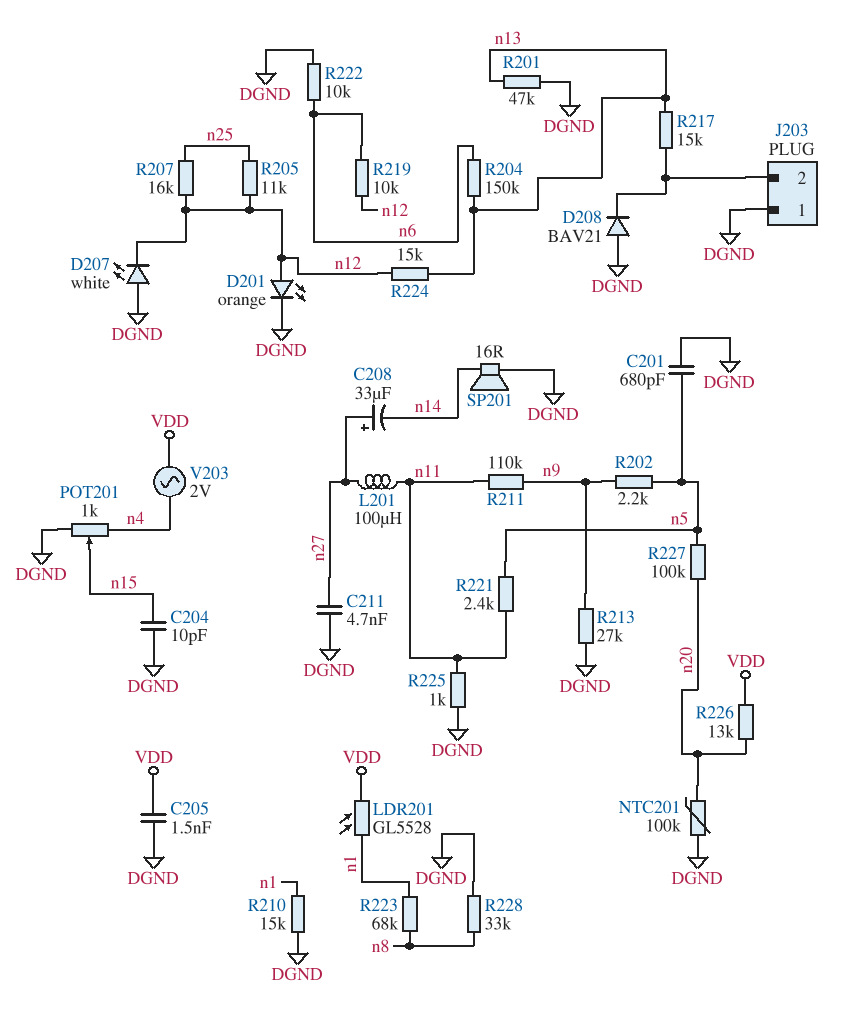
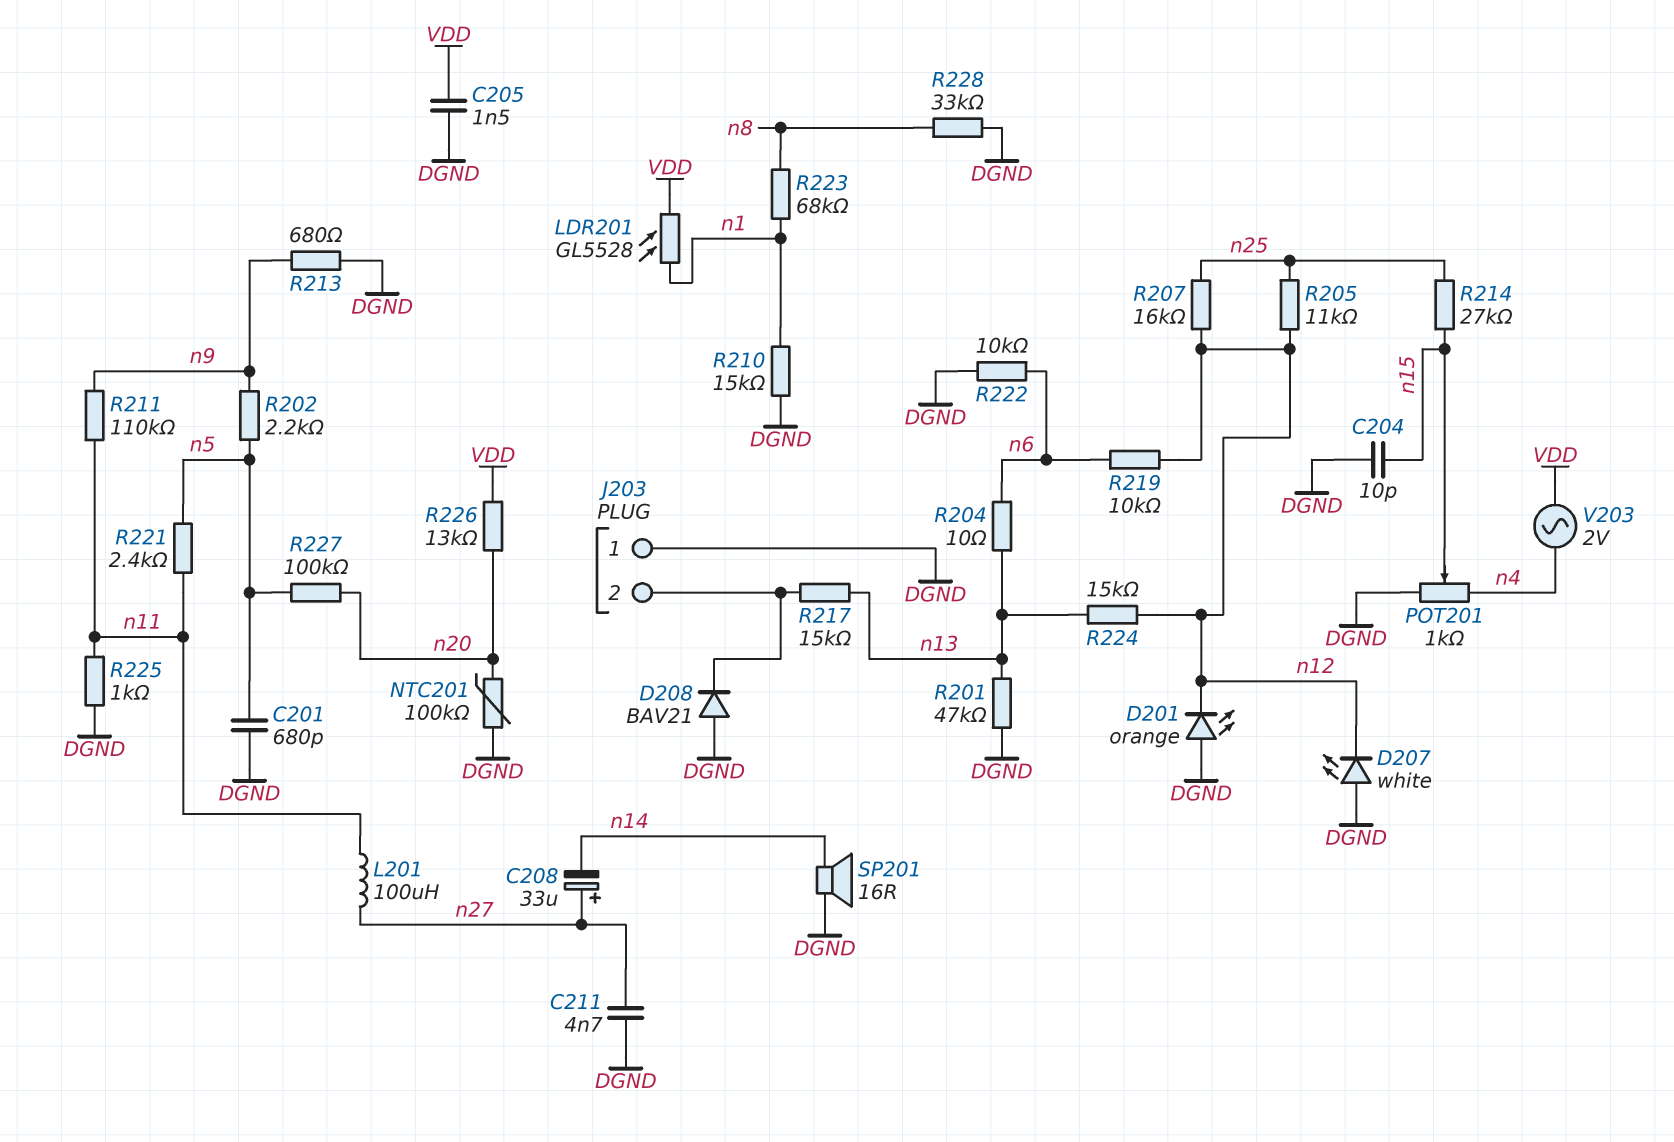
D201: LED orange (A n12, K DGND) -> LED orange (A DGND, K n12)
R204: 150k (n6, n13) -> 10 (n6, n13)
R213: 27k (DGND, n9) -> 680 (DGND, n9)
R214: none -> 27k (n15, n25)

